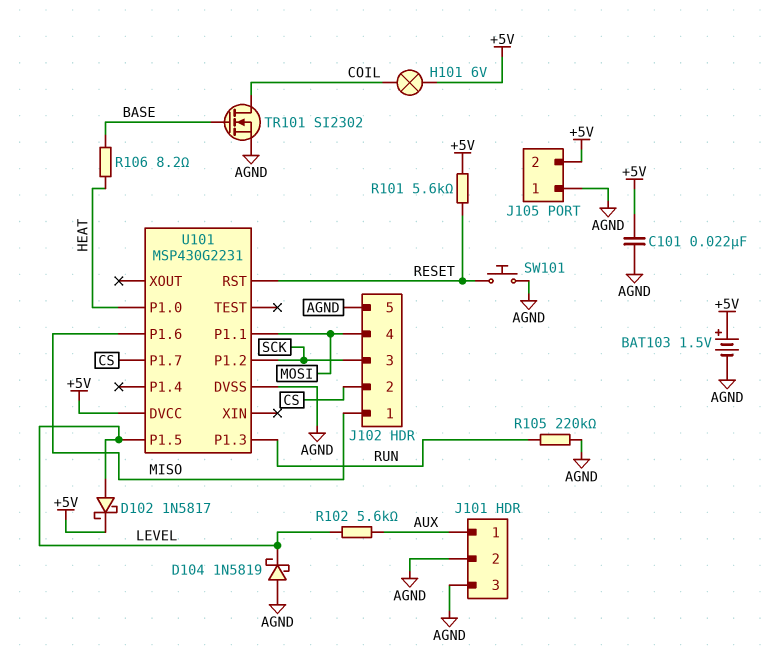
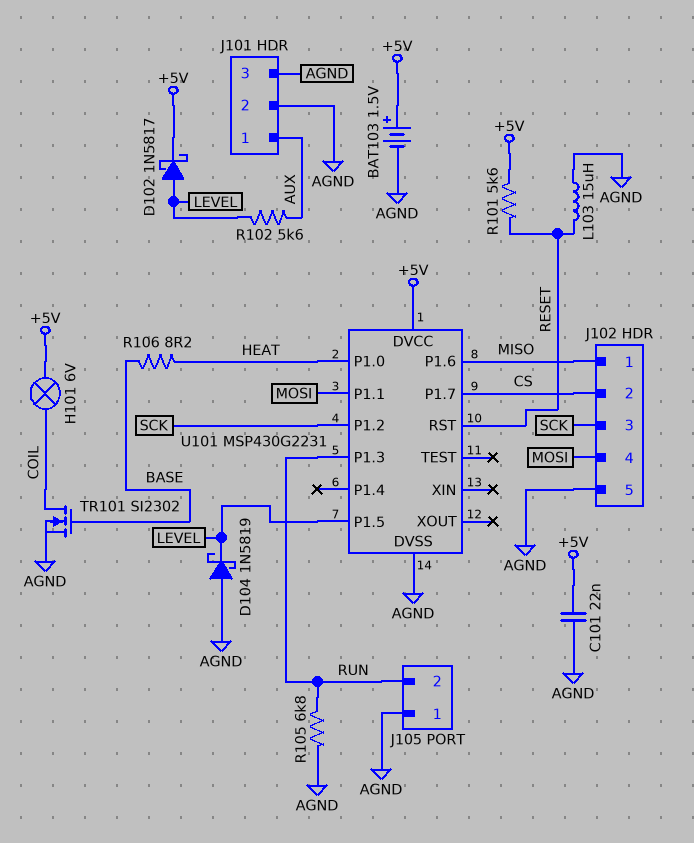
J105 pin 2: +5V -> RUN
L103: none -> 15uH (AGND, RESET)
R105: 220k (AGND, RUN) -> 6.8k (AGND, RUN)
SW101: button (AGND, RESET) -> none

